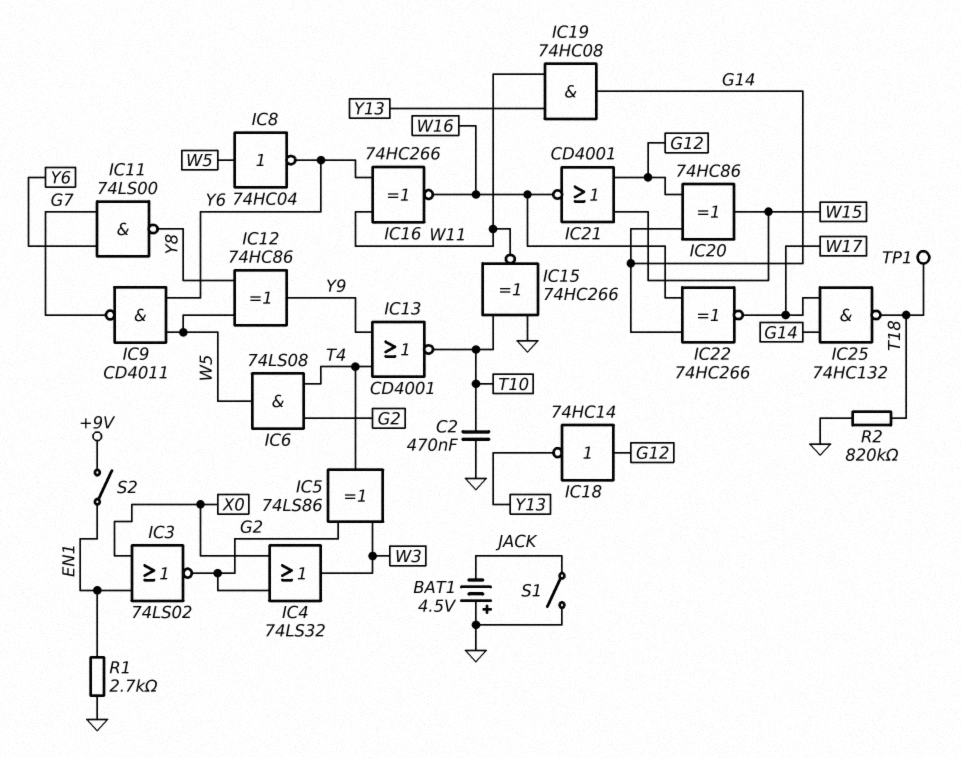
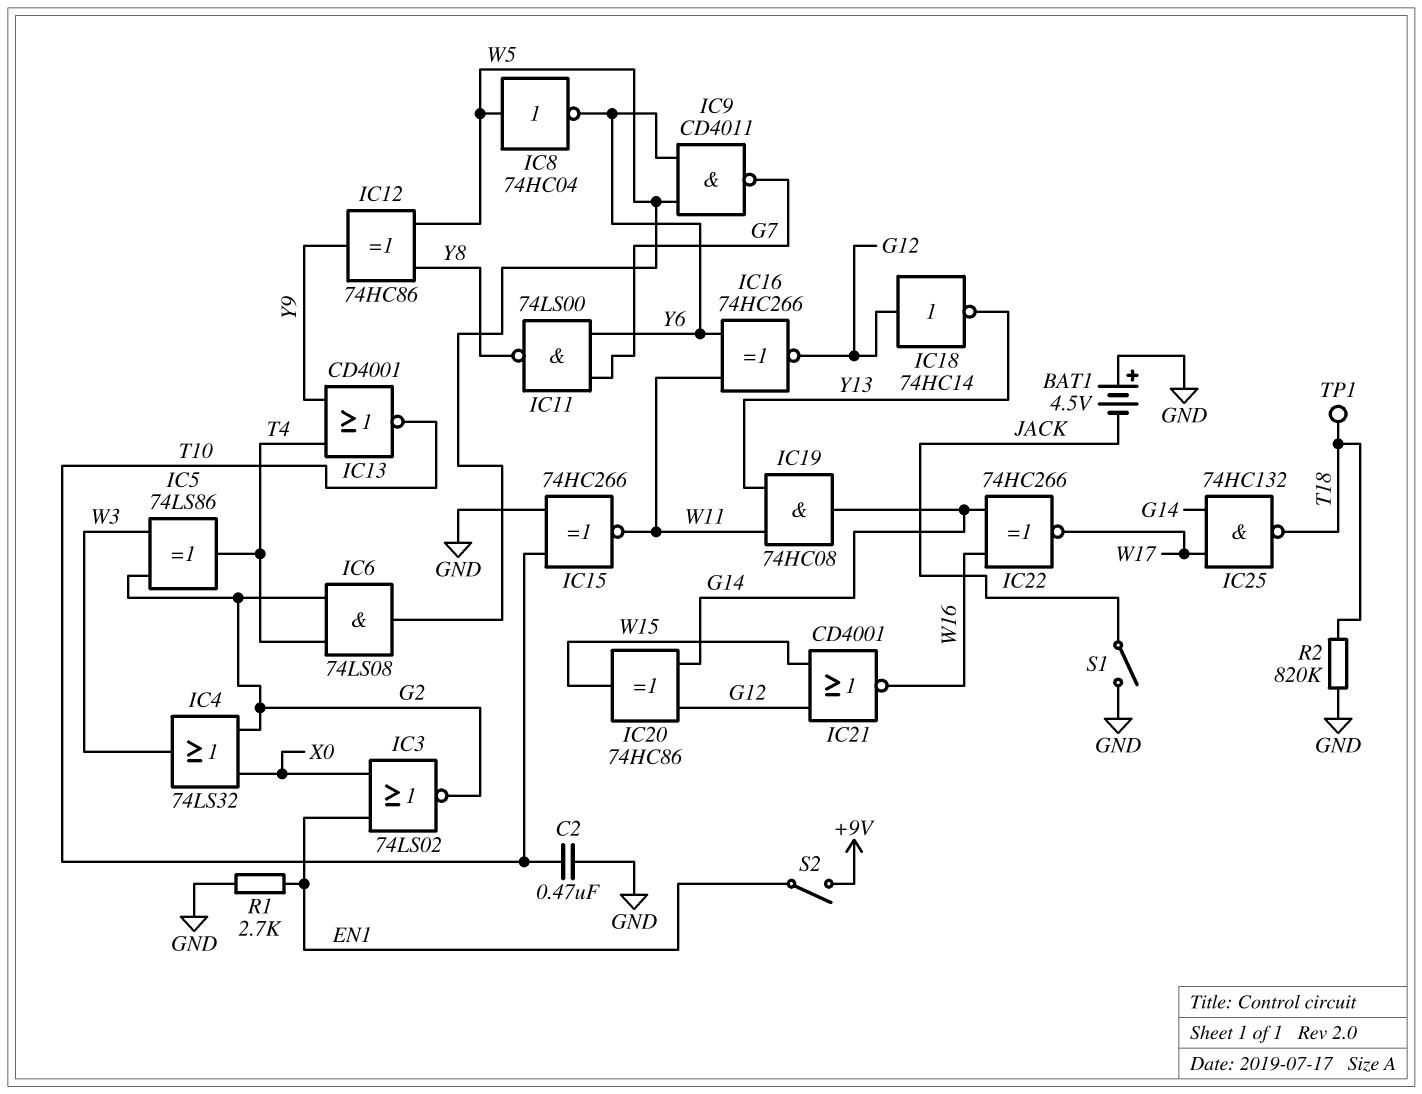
IC16: XNOR 74HC266 (in W11, in Y6, out W16) -> XNOR 74HC266 (in W11, in Y6, out G12)

